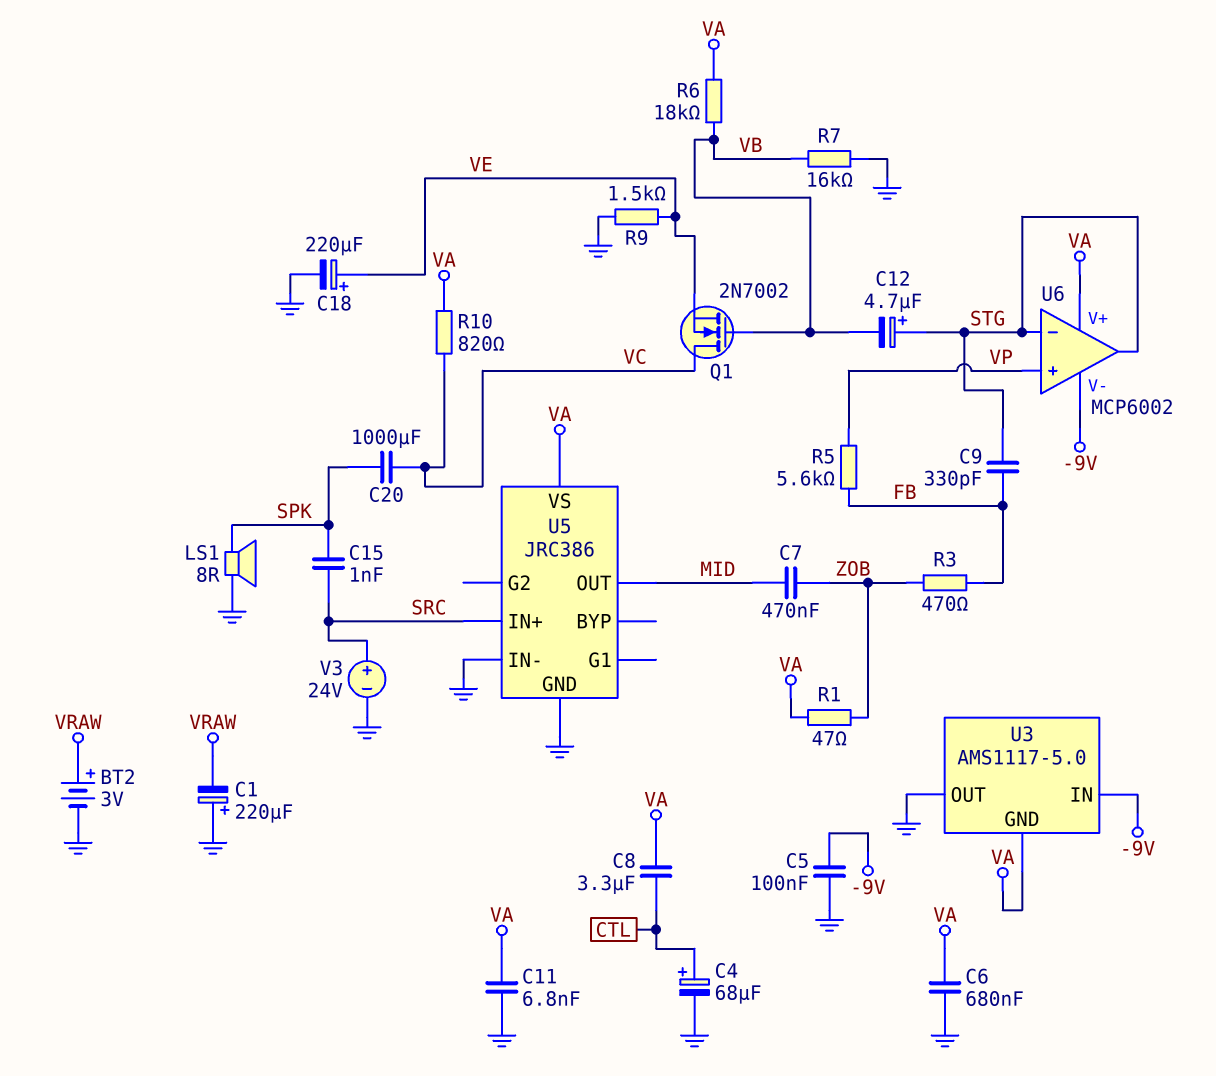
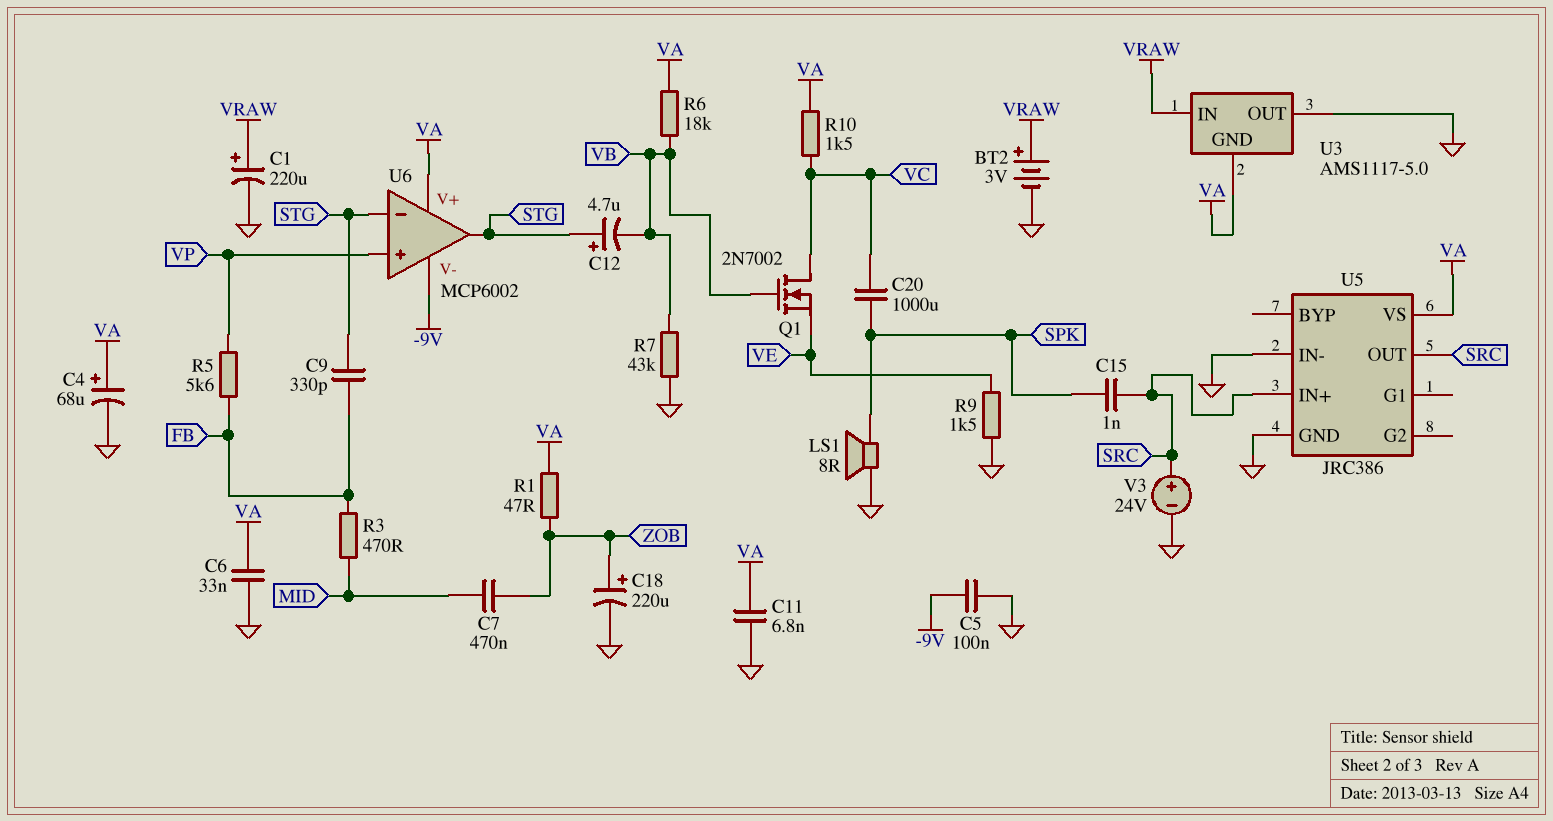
C1: 220uF (plus GND, minus VRAW) -> 220uF (plus VRAW, minus GND)
C4: 68uF (plus CTL, minus GND) -> 68uF (plus VA, minus GND)
C6: 680nF (GND, VA) -> 33nF (GND, VA)
C8: 3.3uF (CTL, VA) -> none
C18: 220uF (plus VE, minus GND) -> 220uF (plus ZOB, minus GND)
R3: 470 (FB, ZOB) -> 470 (FB, MID)
R7: 16k (GND, VB) -> 43k (GND, VB)
R10: 820 (VA, VC) -> 1.5k (VA, VC)
U3 pin IN: -9V -> VRAW
U5 pin OUT: MID -> SRC

